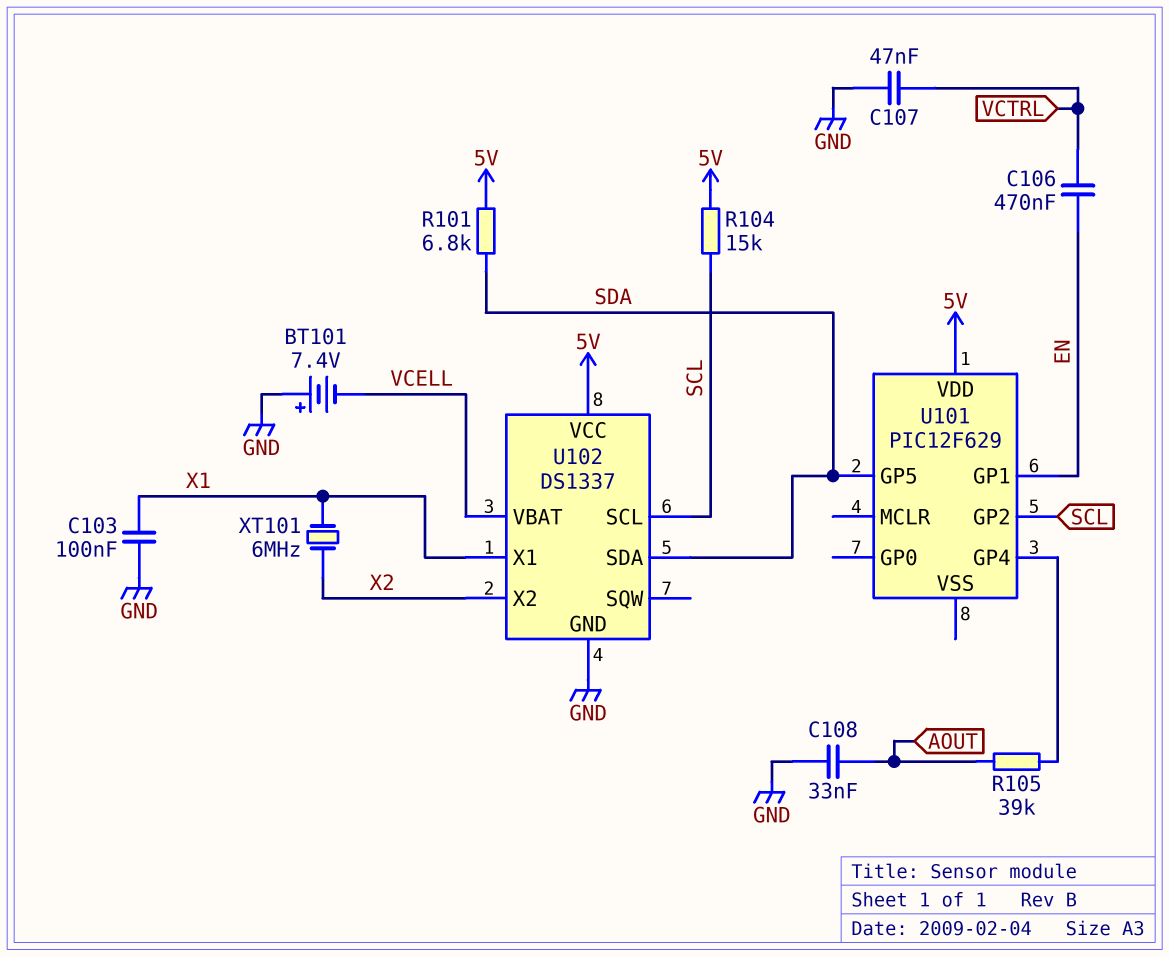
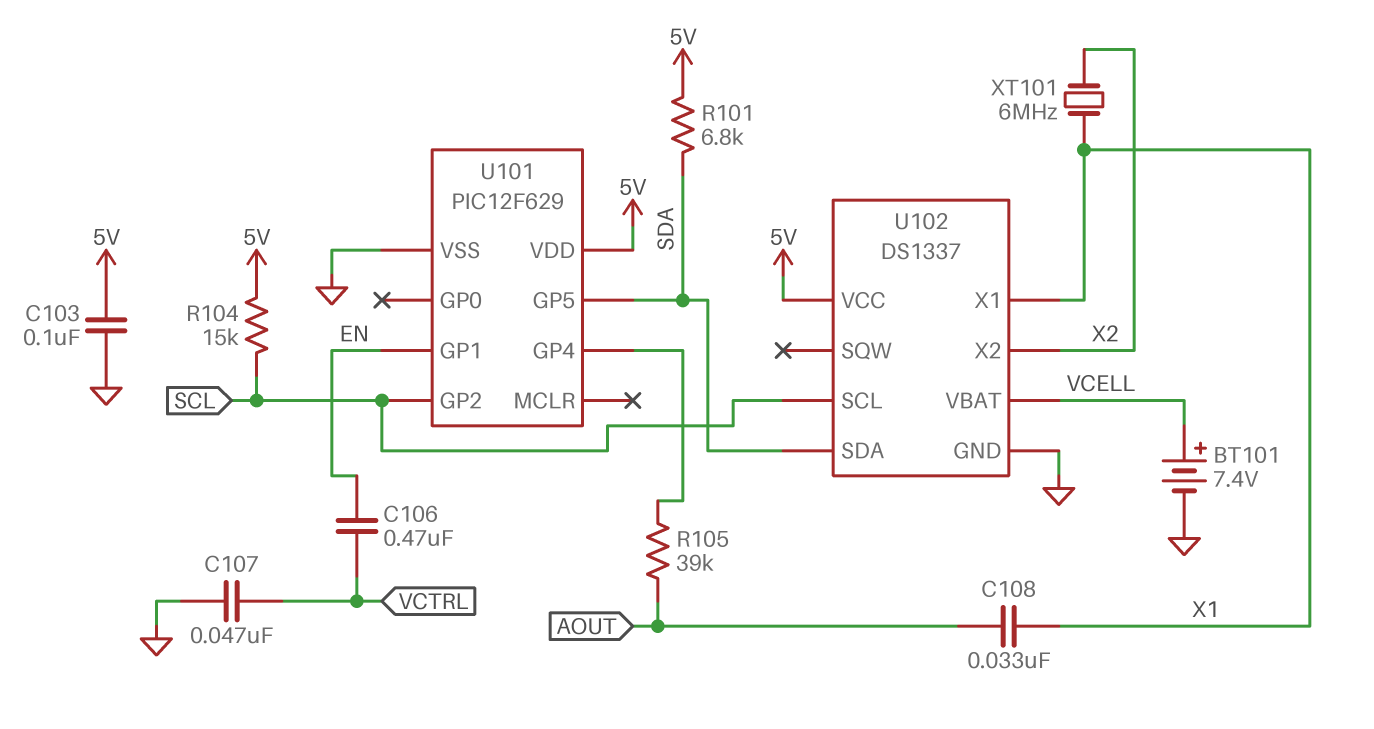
BT101: 7.4V (plus GND, minus VCELL) -> 7.4V (plus VCELL, minus GND)
C103: 100nF (GND, X1) -> 100nF (5V, GND)
C108: 33nF (AOUT, GND) -> 33nF (AOUT, X1)
U101 pin VSS: none -> GND

